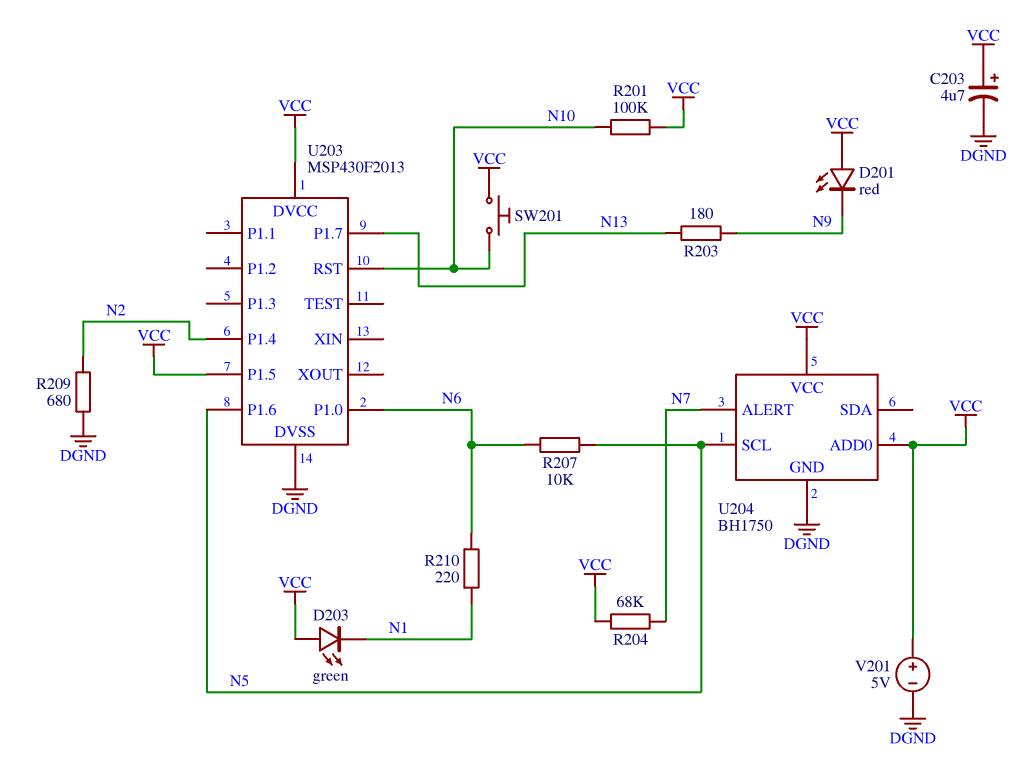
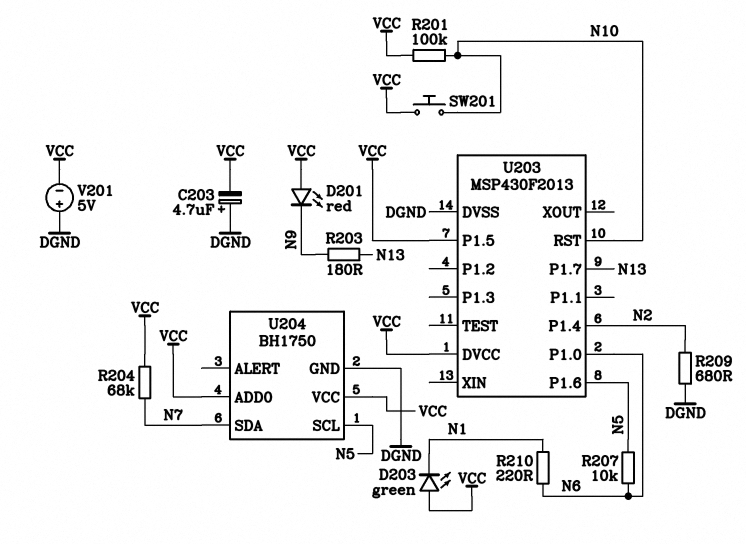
C203: 4.7uF (plus VCC, minus DGND) -> 4.7uF (plus DGND, minus VCC)
U204 pin ALERT: N7 -> none
U204 pin SDA: none -> N7
V201: 5V (plus VCC, minus DGND) -> 5V (plus DGND, minus VCC)

